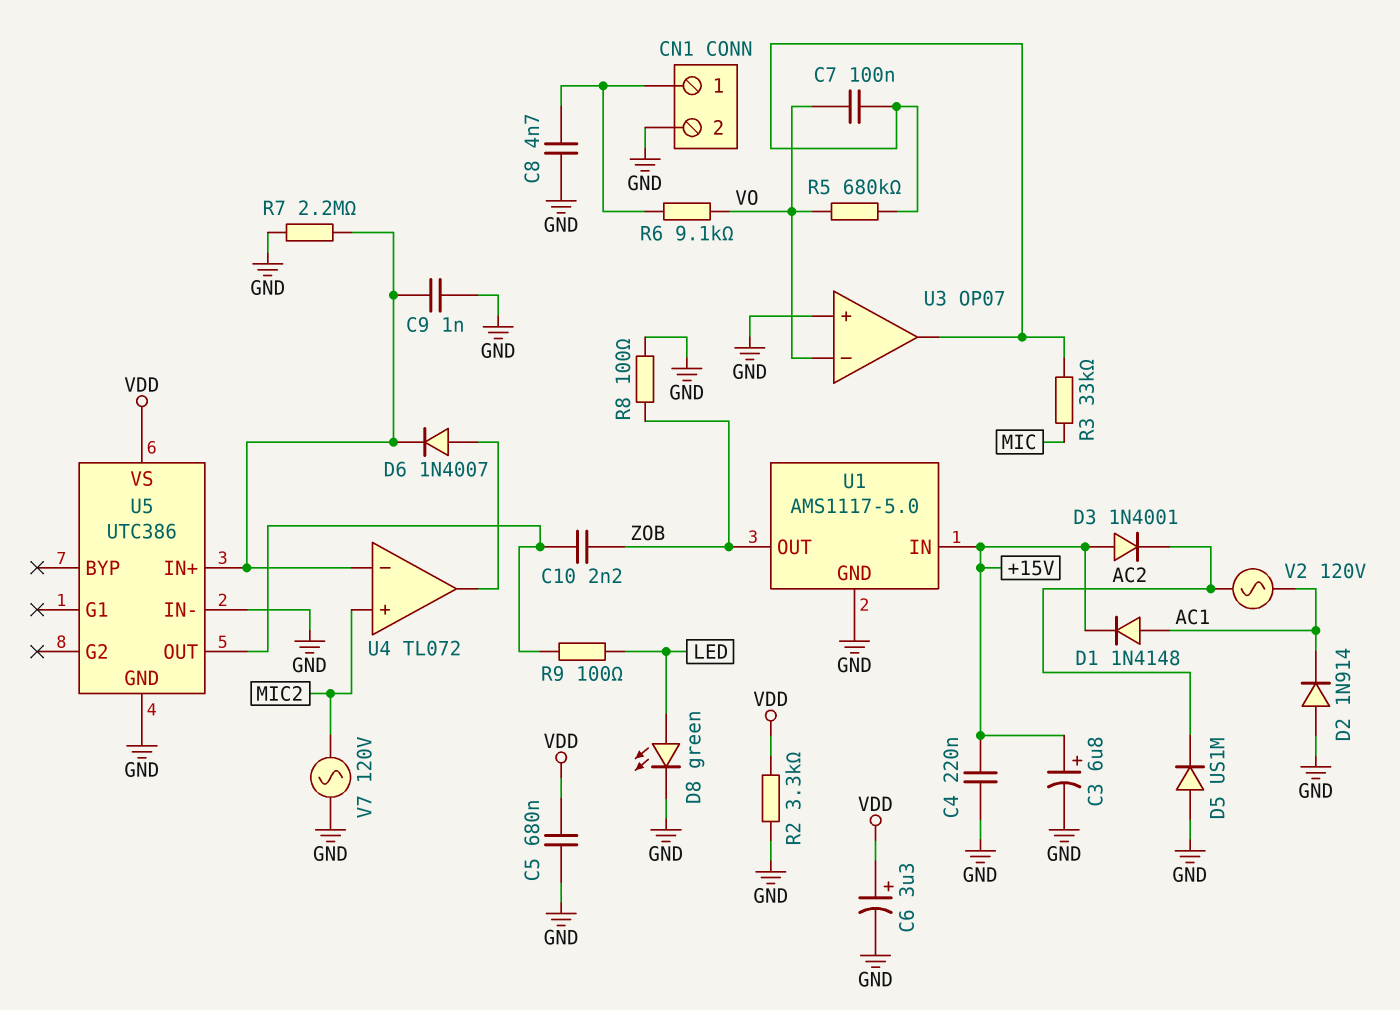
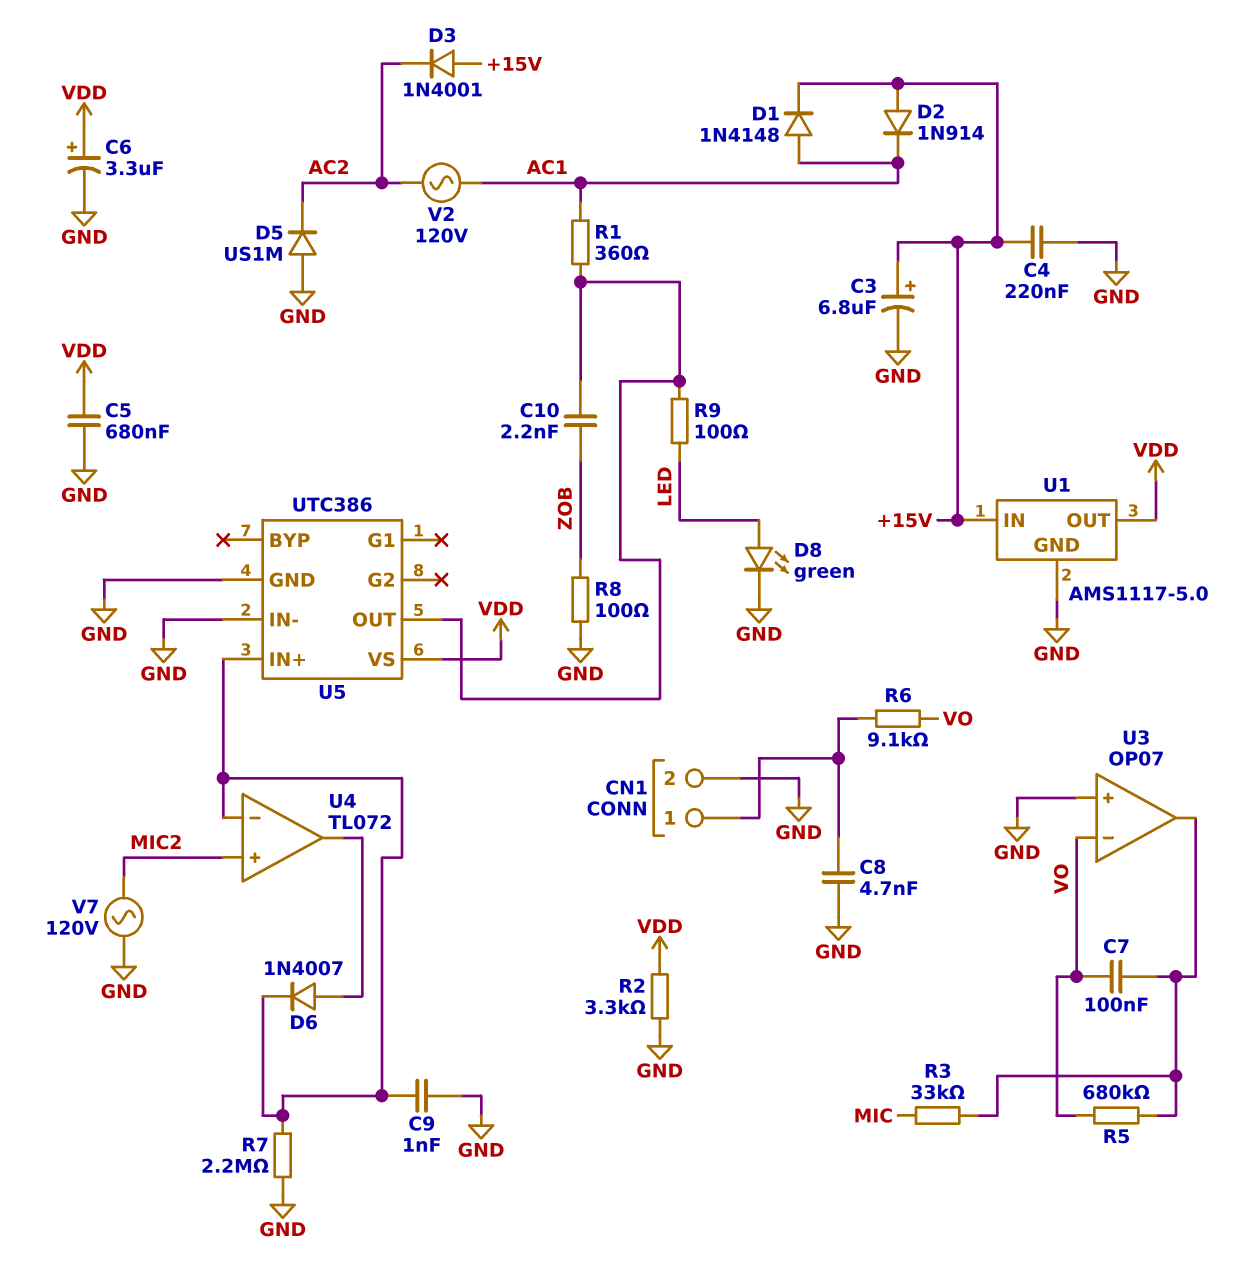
D2: diode 1N914 (A GND, K AC1) -> diode 1N914 (A +15V, K AC1)
R1: none -> 360 (AC1, U5/OUT)
U1 pin OUT: ZOB -> VDD

